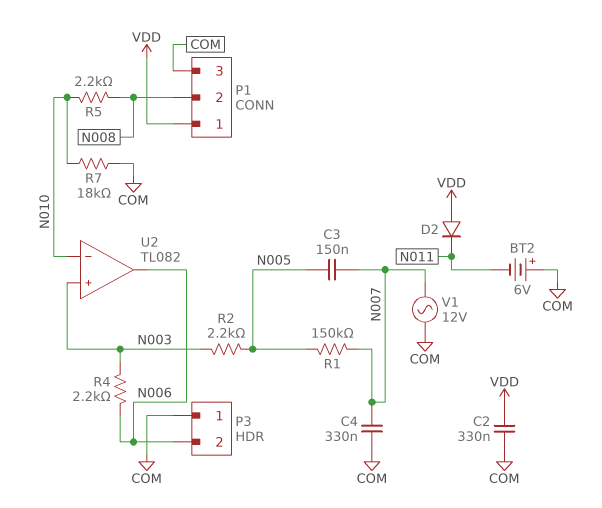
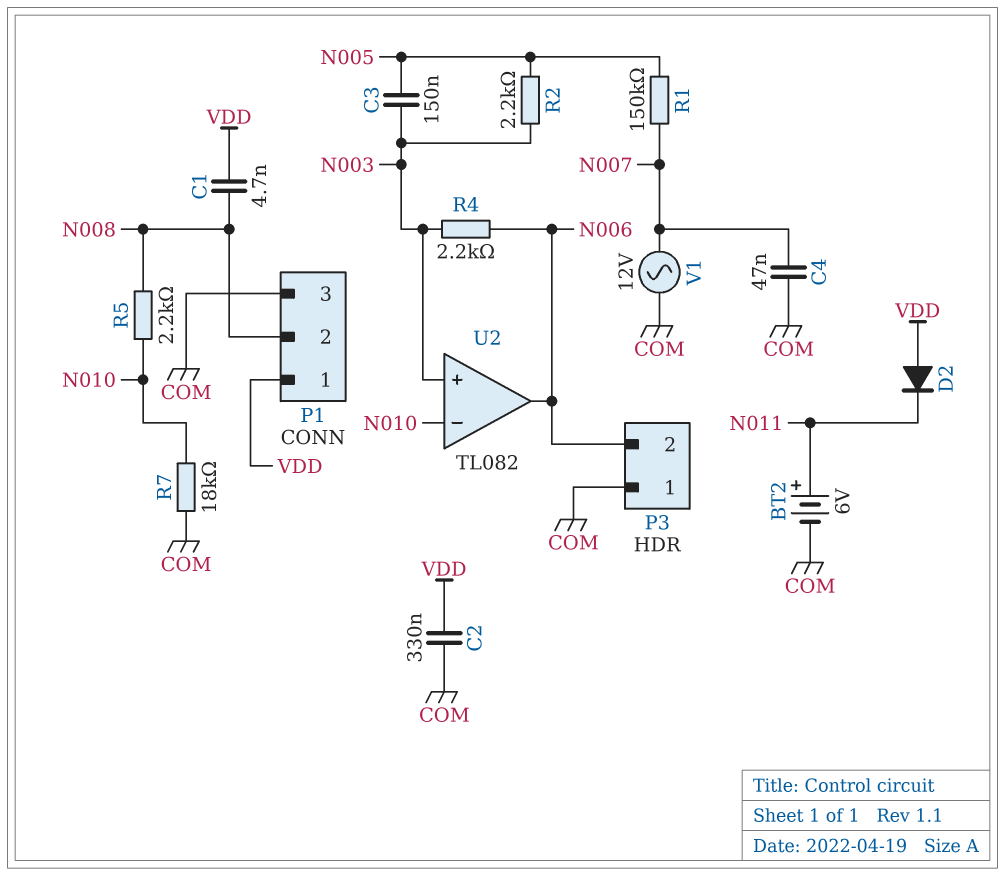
BT2: 6V (plus COM, minus N011) -> 6V (plus N011, minus COM)
C1: none -> 4.7nF (N008, VDD)
C3: 150nF (N005, N007) -> 150nF (N003, N005)
C4: 330nF (COM, N007) -> 47nF (COM, N007)

